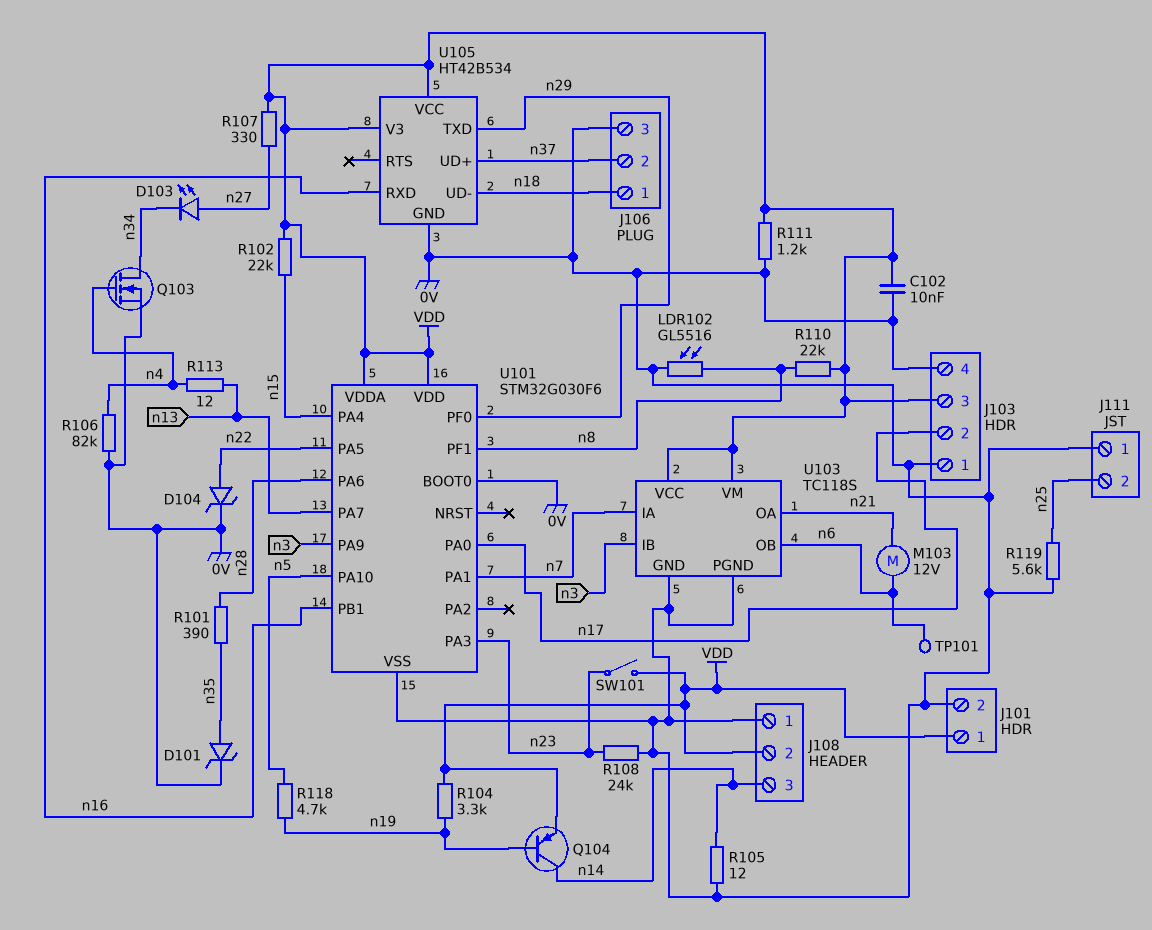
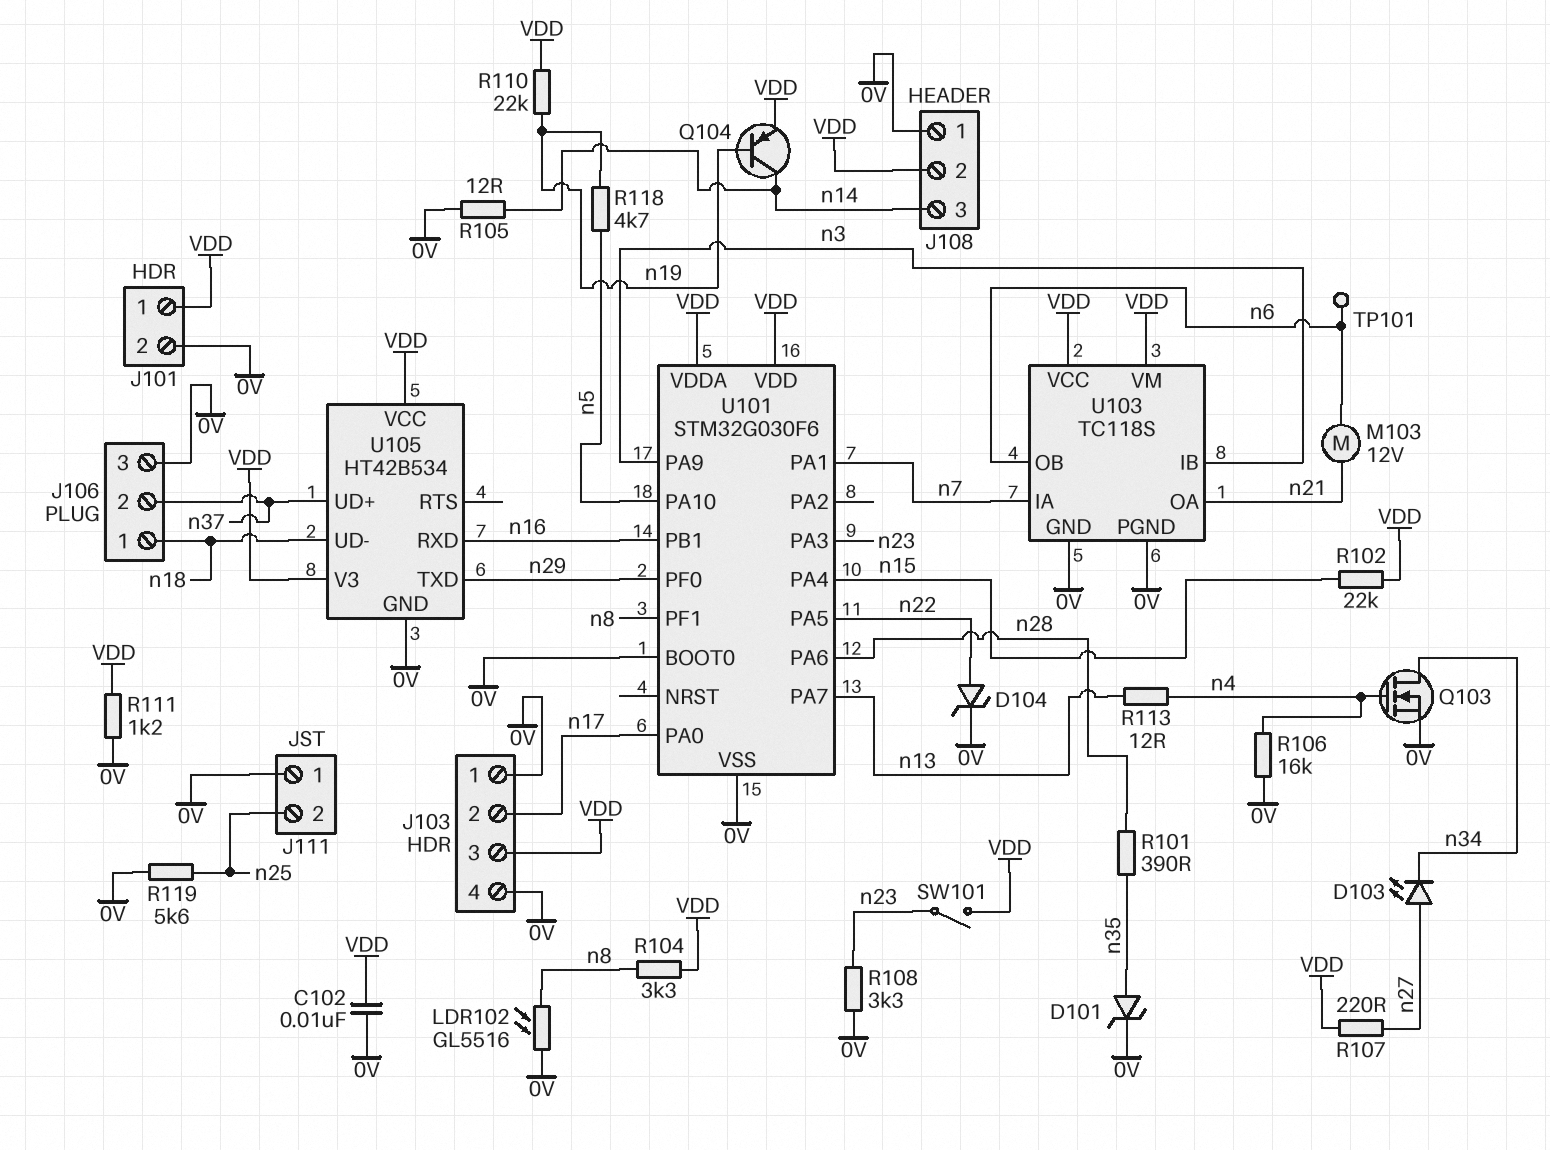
R104: 3.3k (VDD, n19) -> 3.3k (VDD, n8)
R106: 82k (0V, n4) -> 16k (0V, n4)
R107: 330 (VDD, n27) -> 220 (VDD, n27)
R108: 24k (0V, n23) -> 3.3k (0V, n23)
R110: 22k (VDD, n8) -> 22k (VDD, n19)

